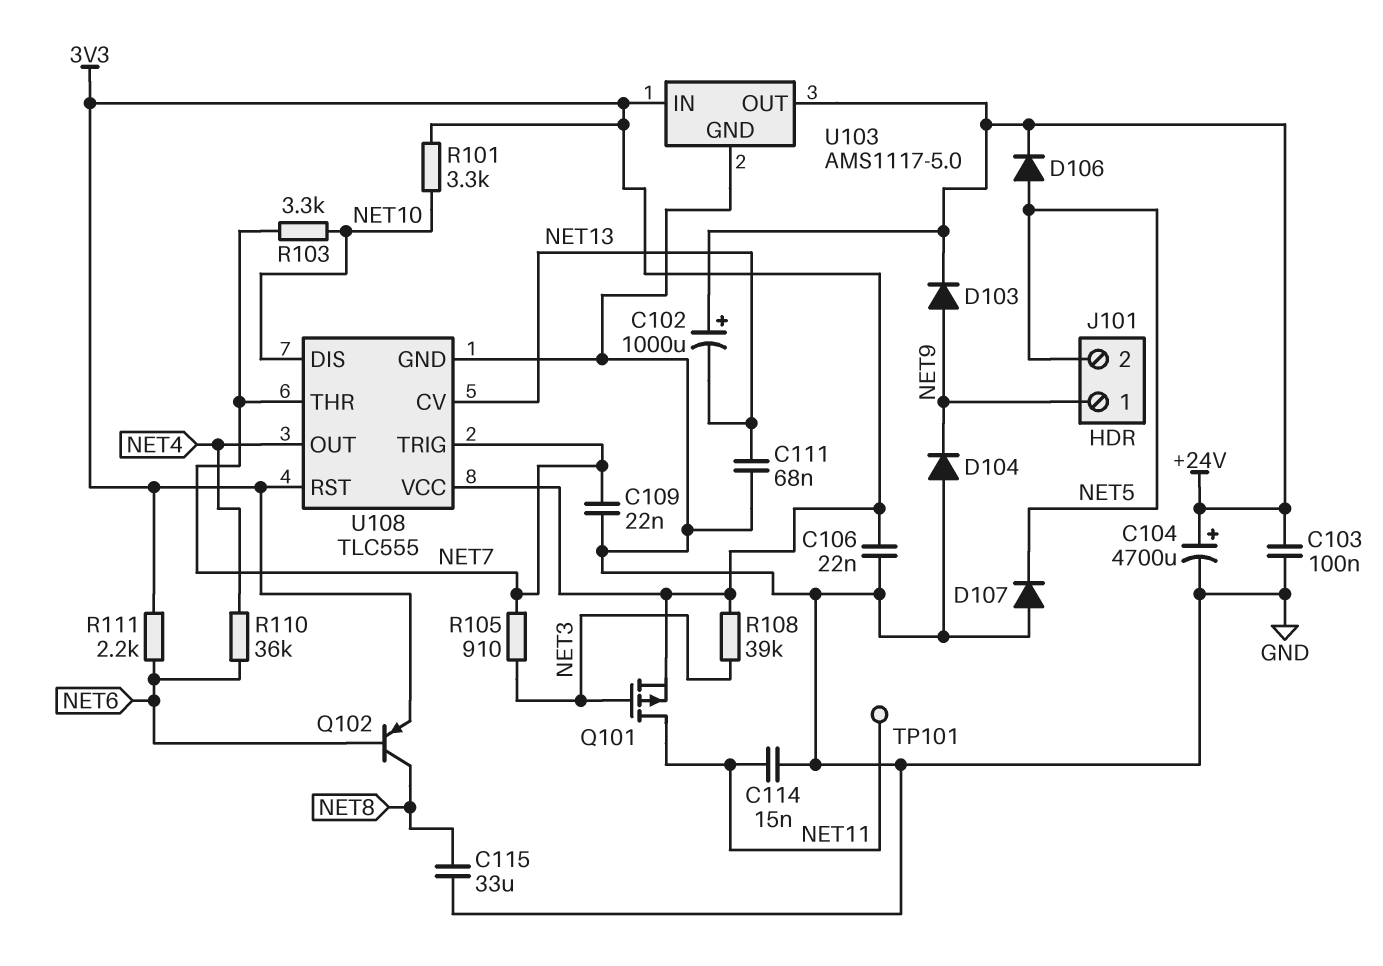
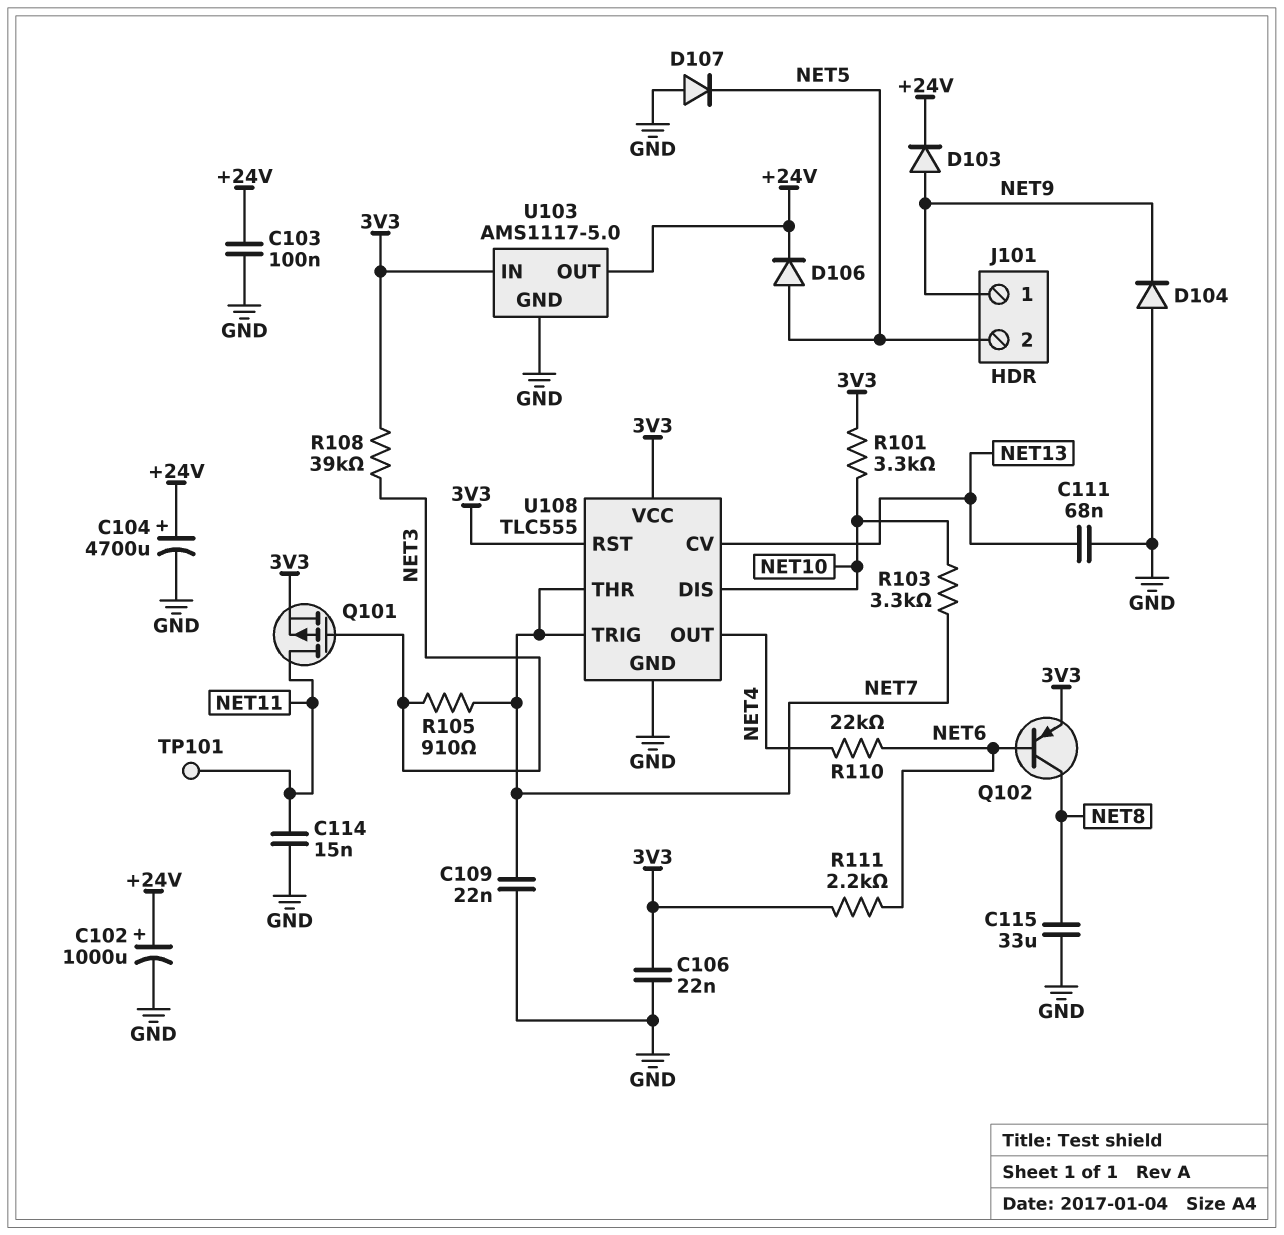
C102: 1000uF (plus +24V, minus NET13) -> 1000uF (plus +24V, minus GND)
R110: 36k (NET4, NET6) -> 22k (NET4, NET6)

